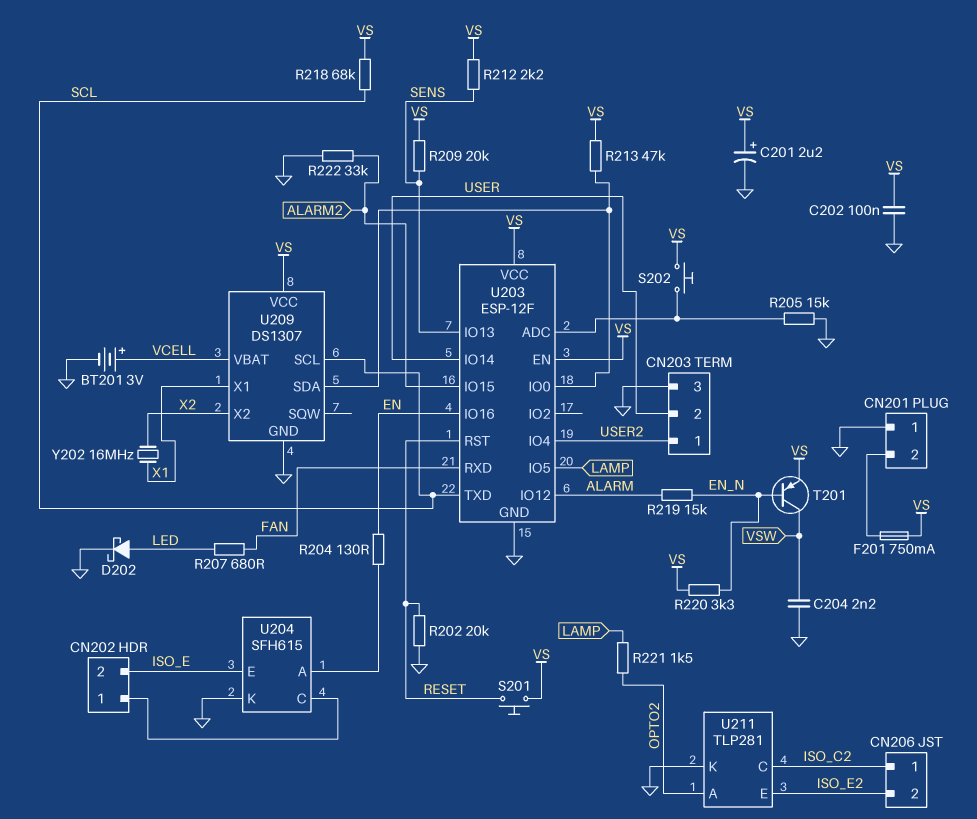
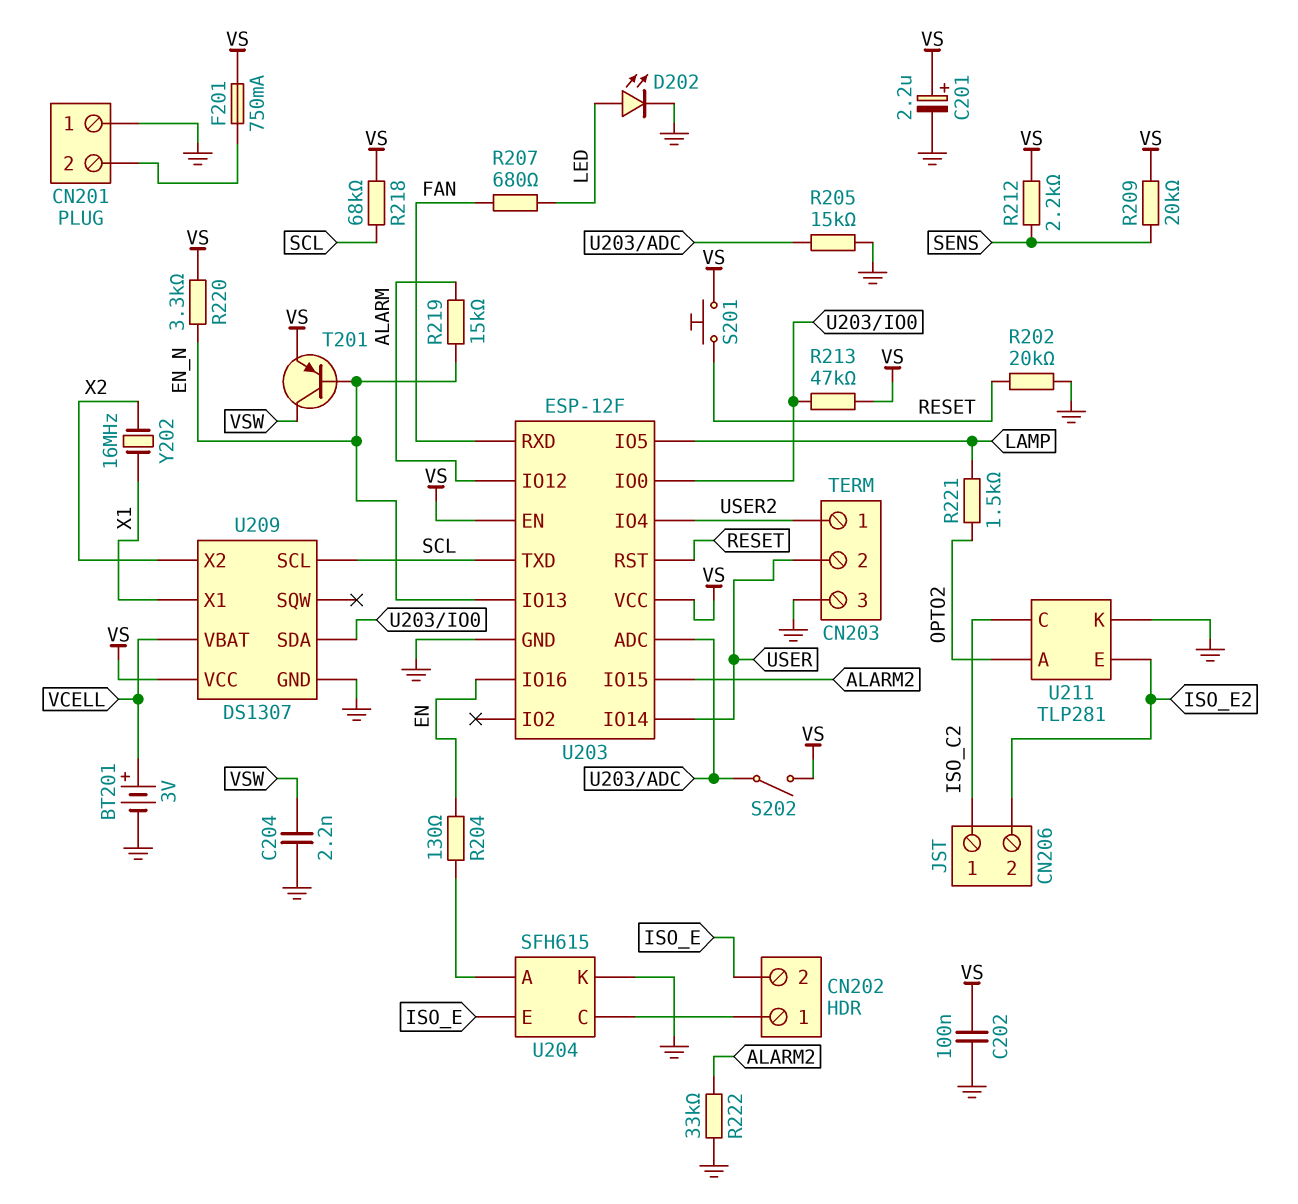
D202: schottky (A LED, K GND) -> LED (A LED, K GND)
S202: button (U203/ADC, VS) -> switch (U203/ADC, VS)
U203 pin IO13: SENS -> EN_N

